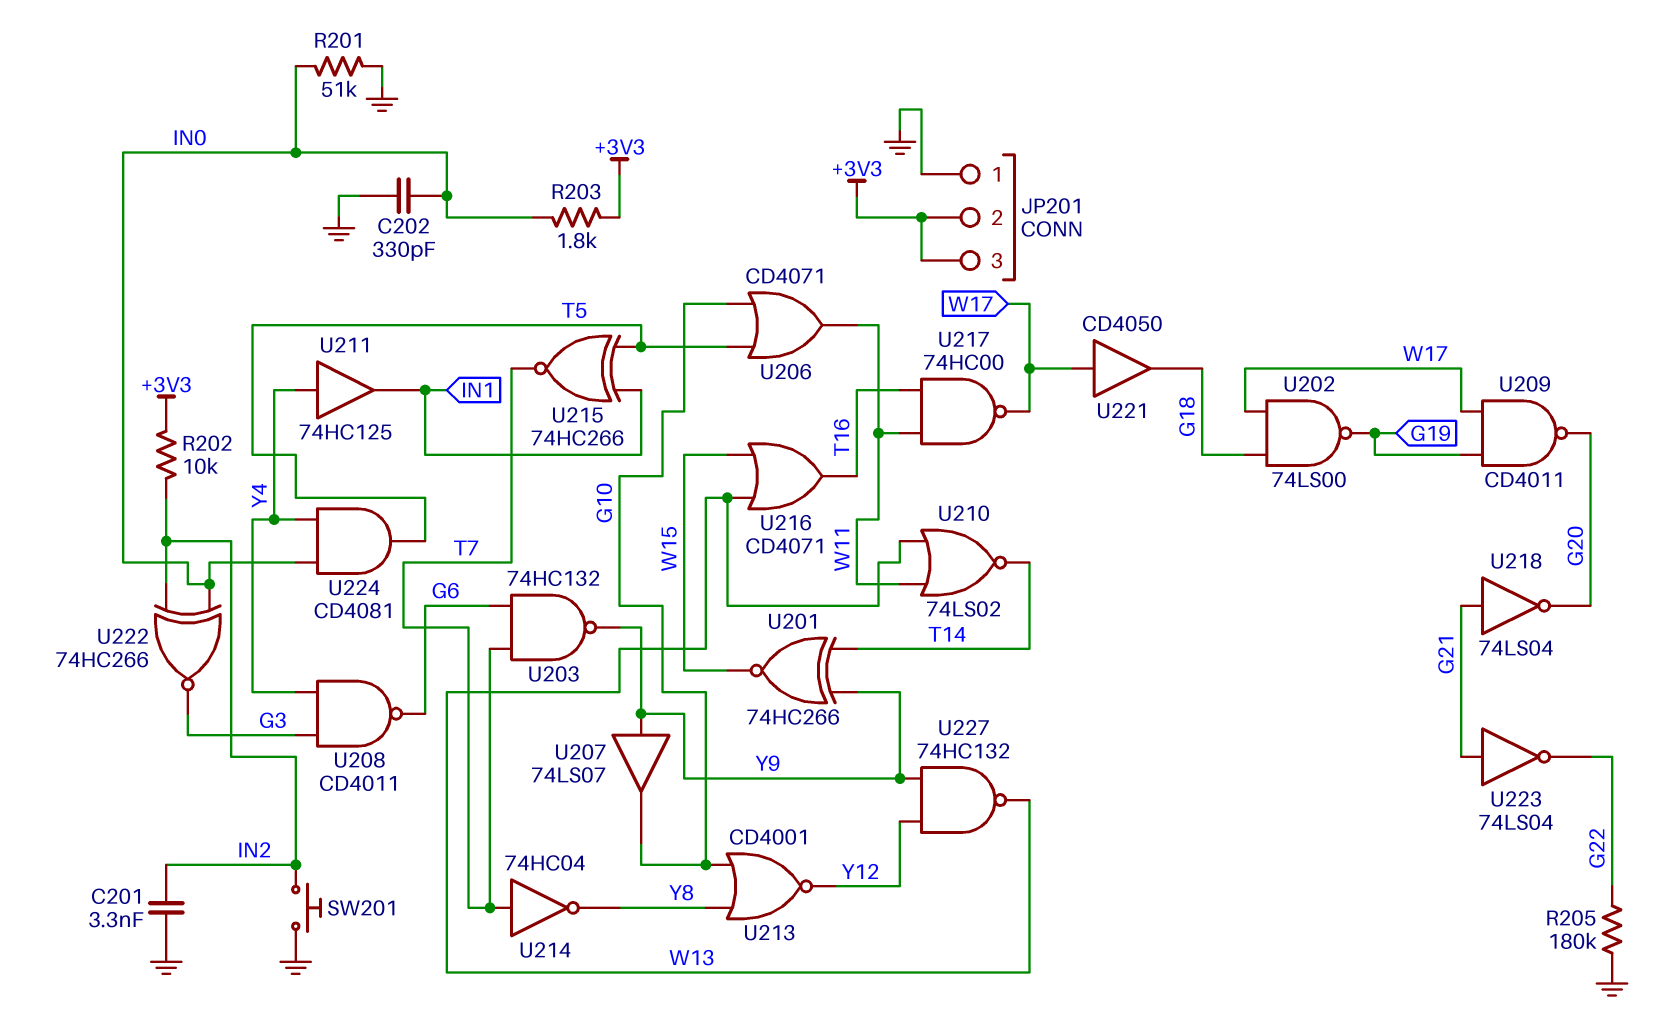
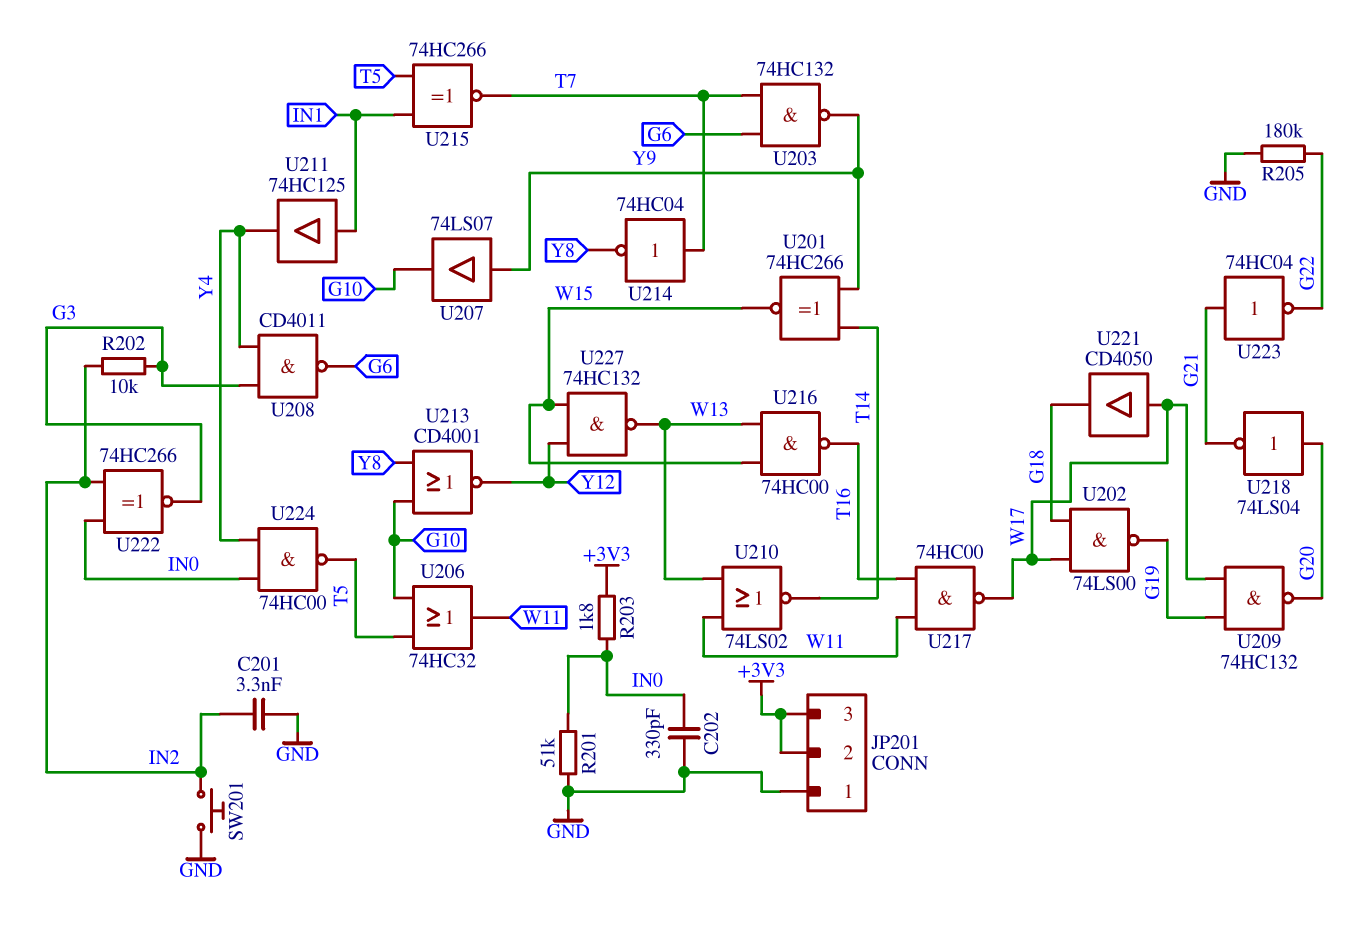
R202: 10k (+3V3, IN2) -> 10k (G3, IN2)
U206: OR CD4071 (in G10, in T5, out W11) -> OR 74HC32 (in G10, in T5, out W11)
U209: NAND CD4011 (in G19, in W17, out G20) -> NAND 74HC132 (in G19, in W17, out G20)
U211: buffer 74HC125 (in Y4, out IN1) -> buffer 74HC125 (in IN1, out Y4)
U216: OR CD4071 (in W13, in W15, out T16) -> NAND 74HC00 (in W13, in W15, out T16)
U218: NOT 74LS04 (in G21, out G20) -> NOT 74LS04 (in G20, out G21)
U223: NOT 74LS04 (in G21, out G22) -> NOT 74HC04 (in G21, out G22)
U224: AND CD4081 (in IN0, in Y4, out T5) -> NAND 74HC00 (in IN0, in Y4, out T5)
U227: NAND 74HC132 (in Y9, in Y12, out W13) -> NAND 74HC132 (in W15, in Y12, out W13)

